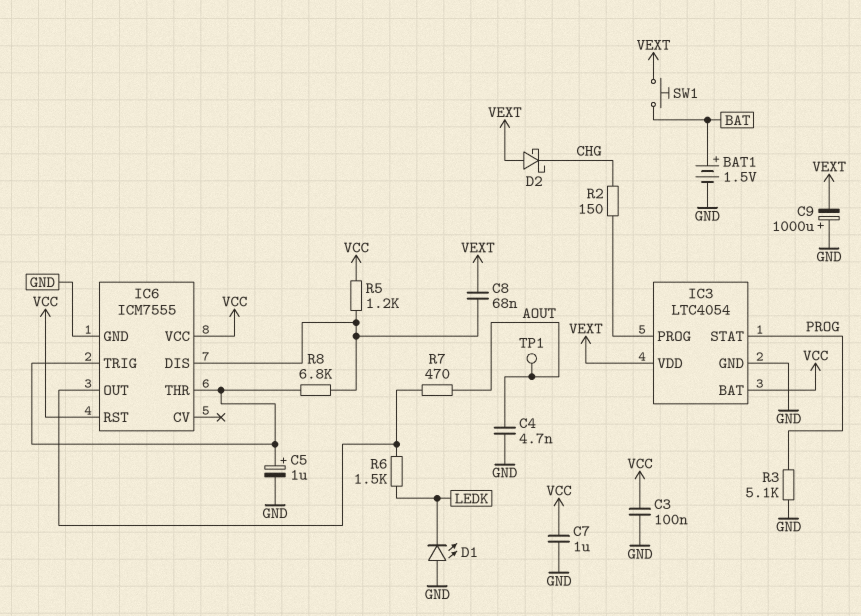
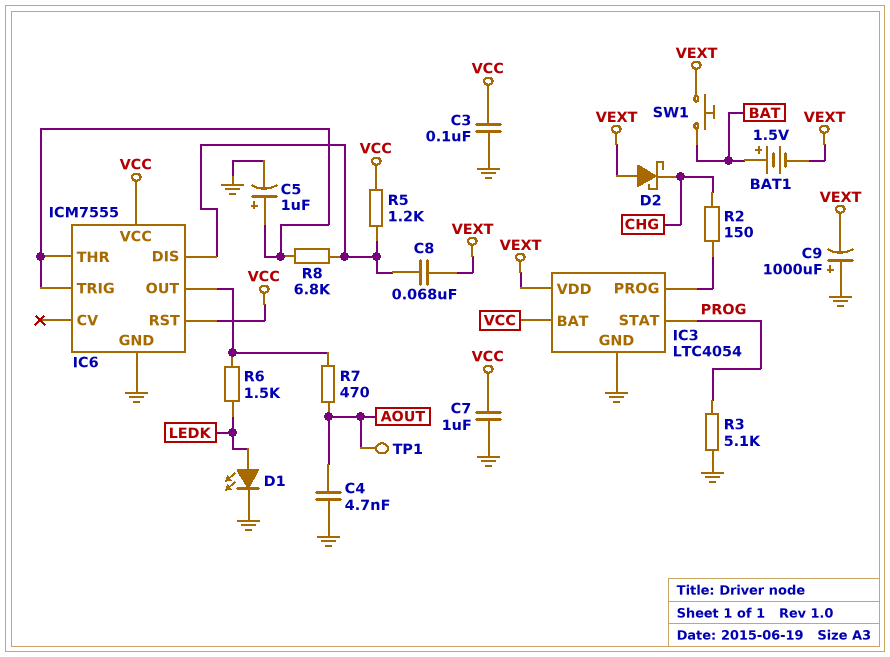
BAT1: 1.5V (plus BAT, minus GND) -> 1.5V (plus BAT, minus VEXT)
D1: LED (A GND, K LEDK) -> LED (A LEDK, K GND)

